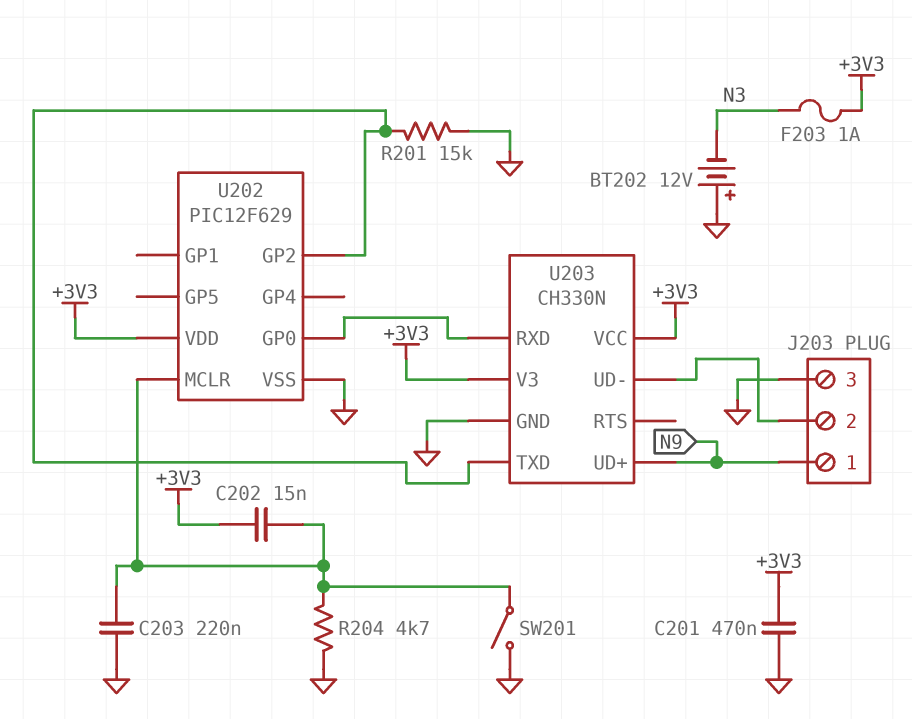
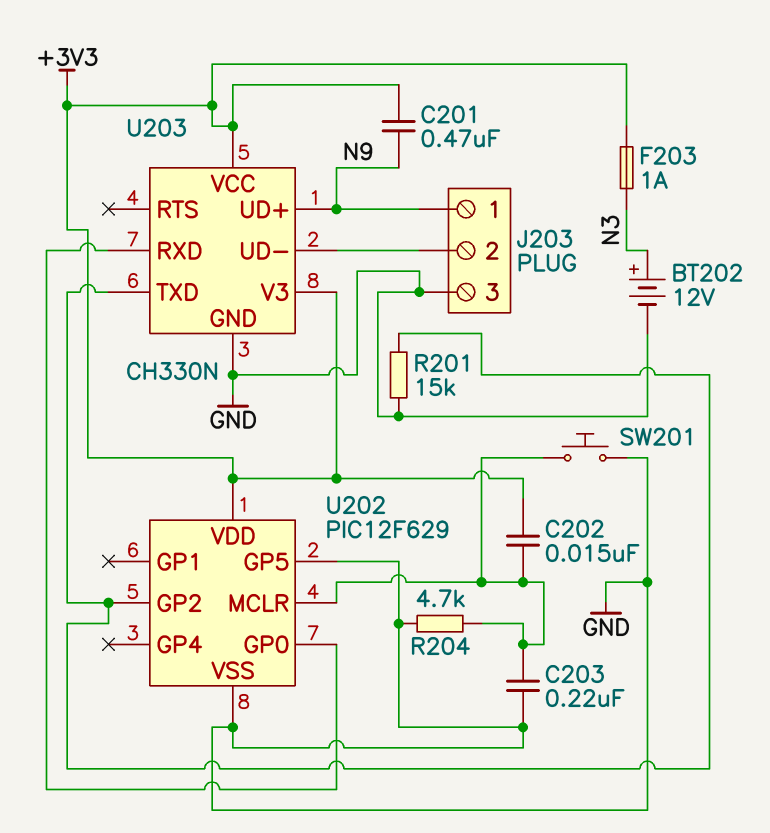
BT202: 12V (plus GND, minus N3) -> 12V (plus N3, minus GND)
C201: 470nF (+3V3, GND) -> 470nF (+3V3, N9)
SW201: switch (GND, U202/MCLR) -> button (GND, U202/MCLR)
U202 pin GP5: none -> GND

